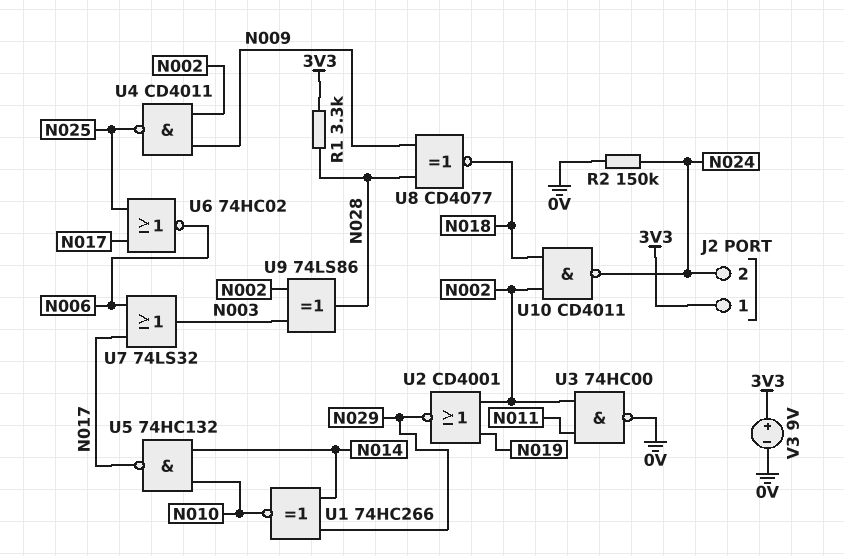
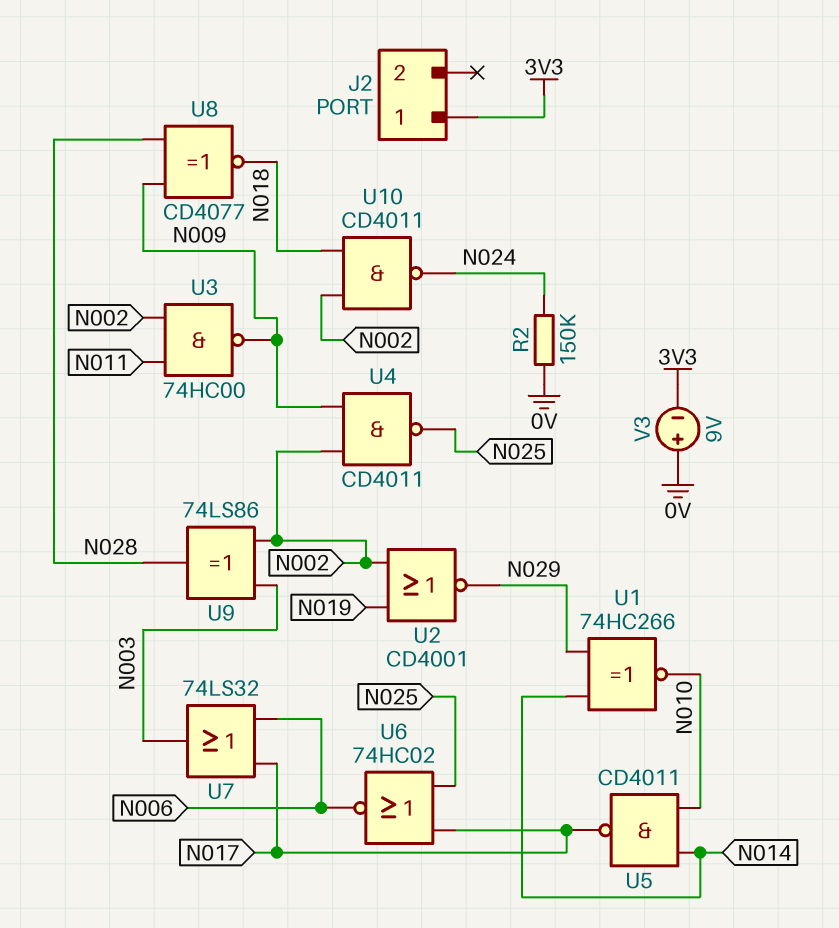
J2 pin 2: N024 -> none
R1: 3.3k (3V3, N028) -> none
U3: NAND 74HC00 (in N002, in N011, out 0V) -> NAND 74HC00 (in N002, in N011, out N009)
U5: NAND 74HC132 (in N010, in N014, out N017) -> NAND CD4011 (in N010, in N014, out N017)
V3: 9V (plus 3V3, minus 0V) -> 9V (plus 0V, minus 3V3)

